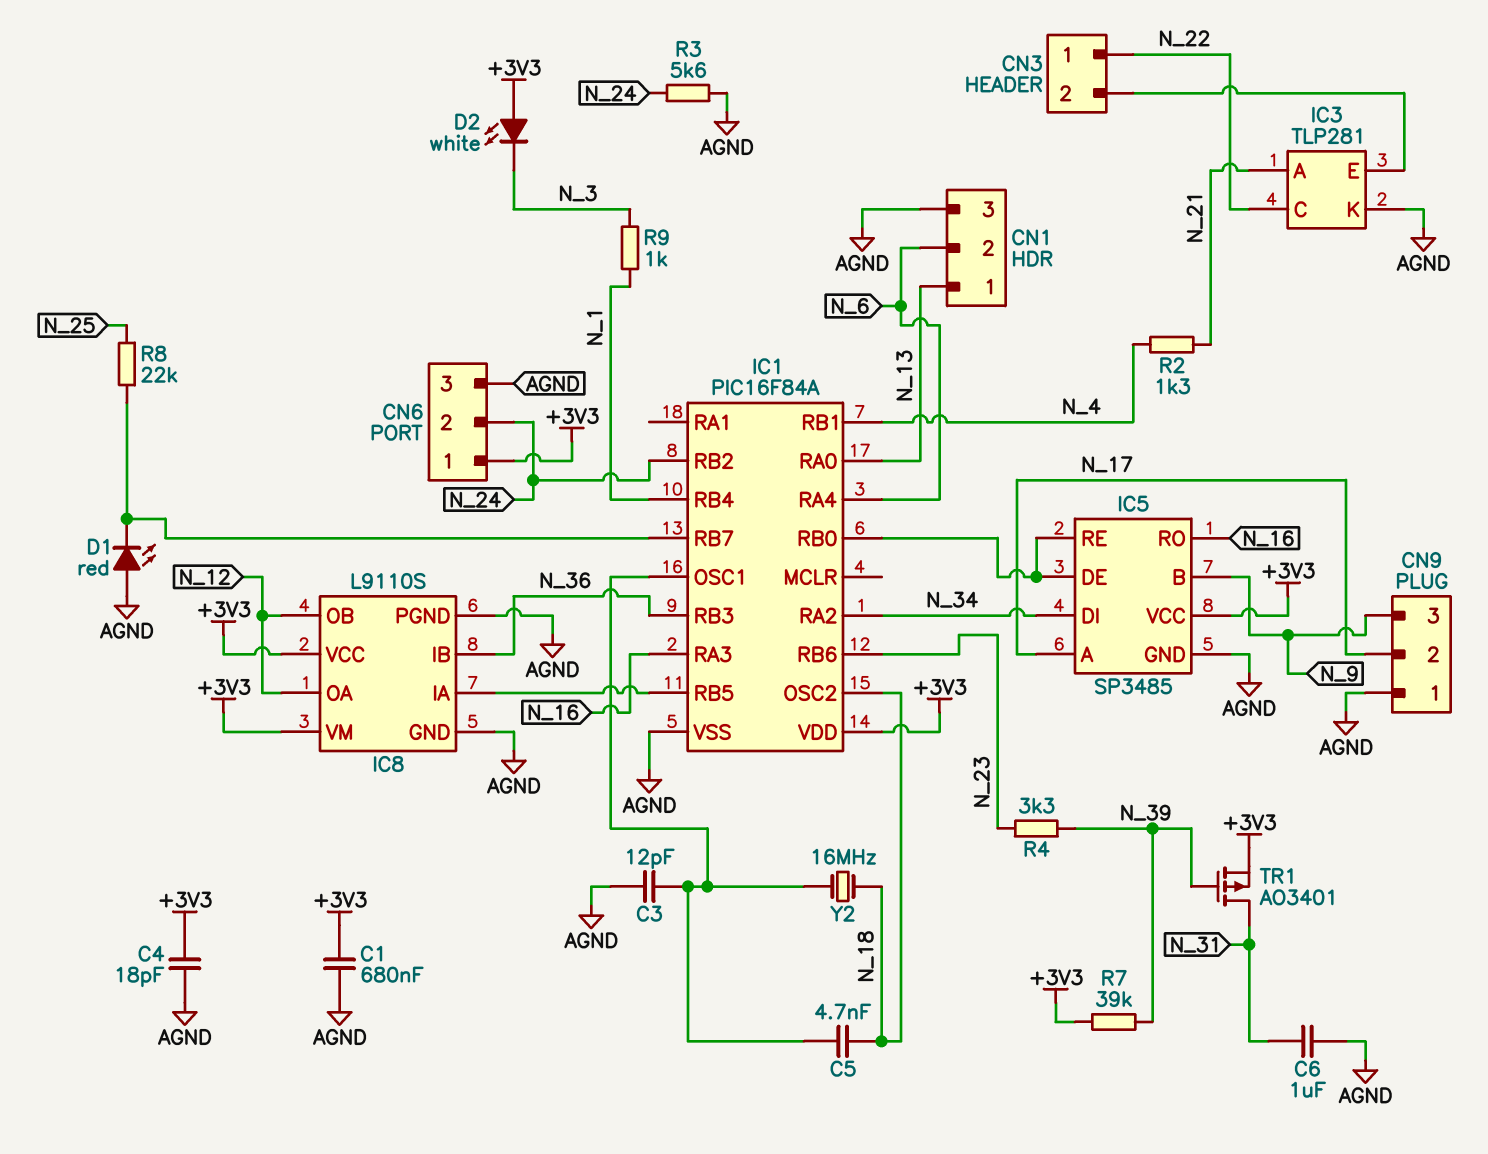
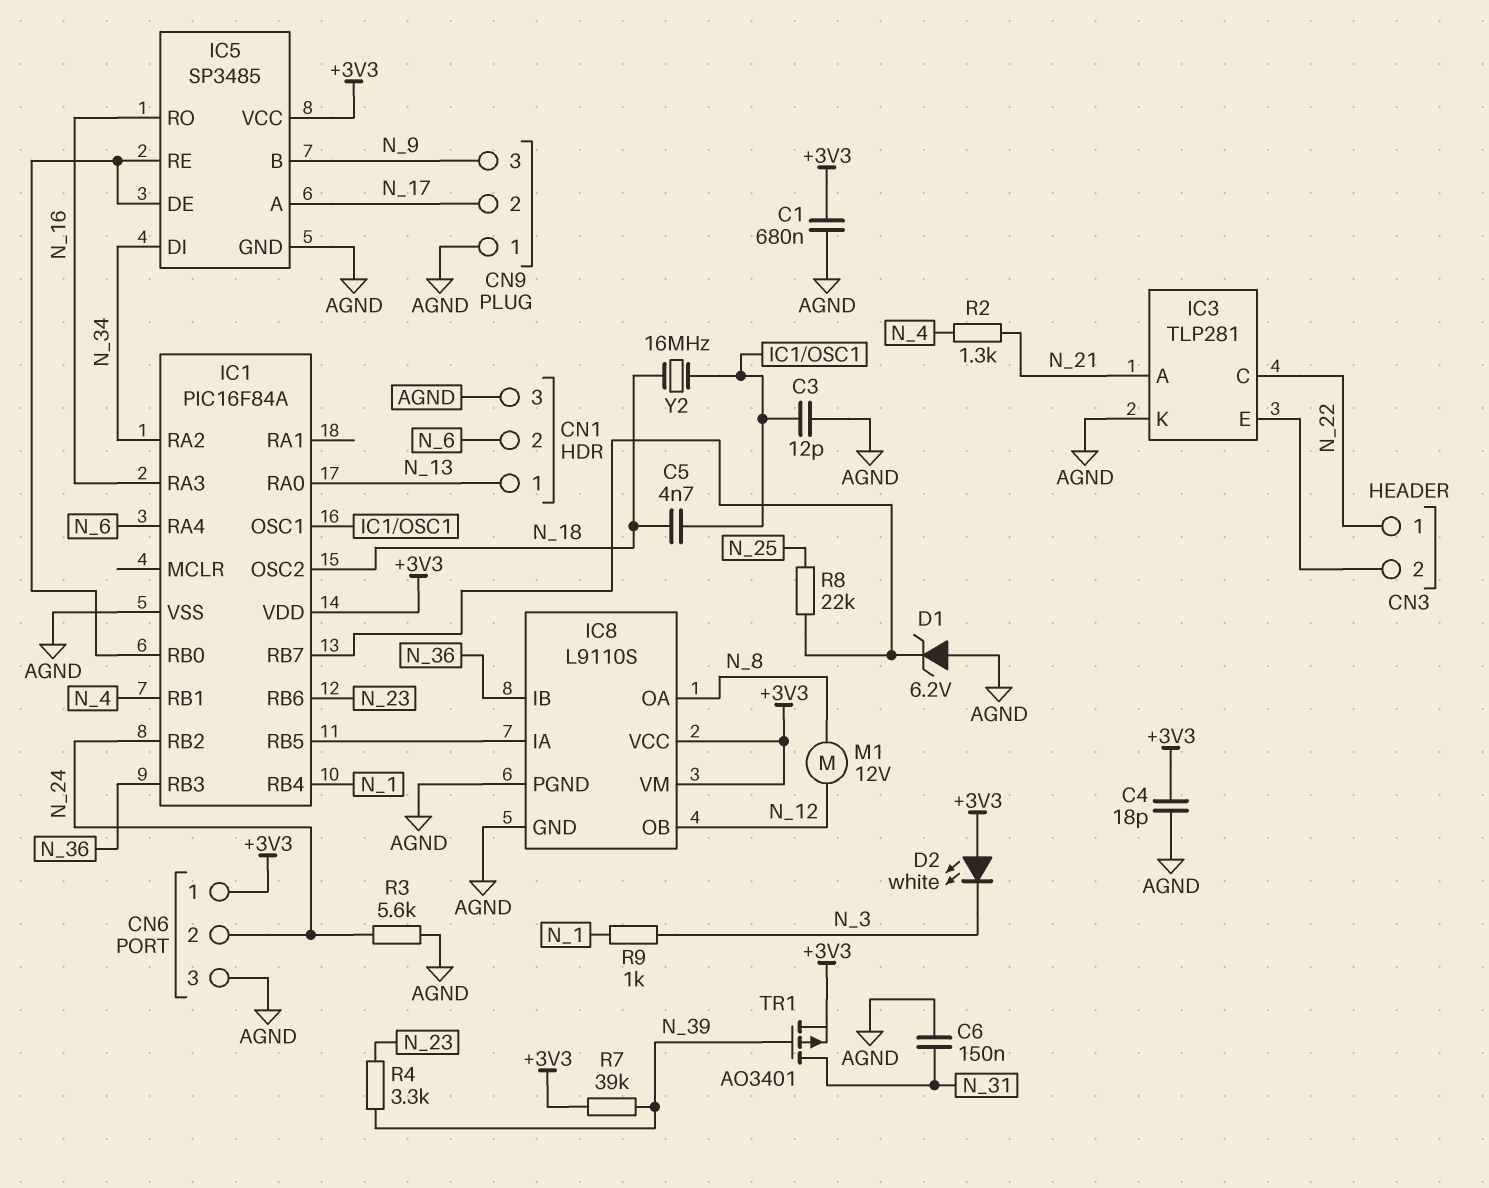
C6: 1uF (AGND, N_31) -> 150nF (AGND, N_31)
D1: LED red (A AGND, K IC1/RB7) -> zener 6.2V (A AGND, K IC1/RB7)
IC8 pin OA: N_12 -> N_8
M1: none -> motor 12V (N_8, N_12)

